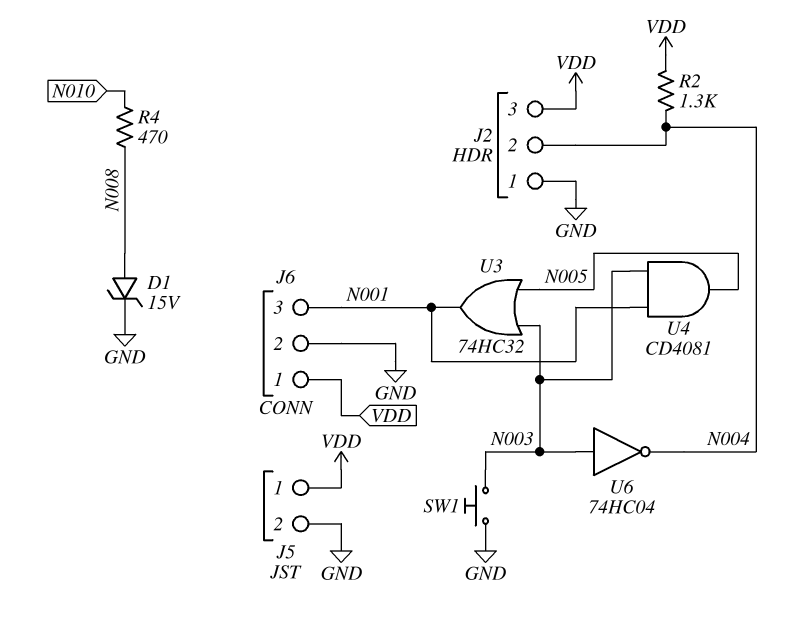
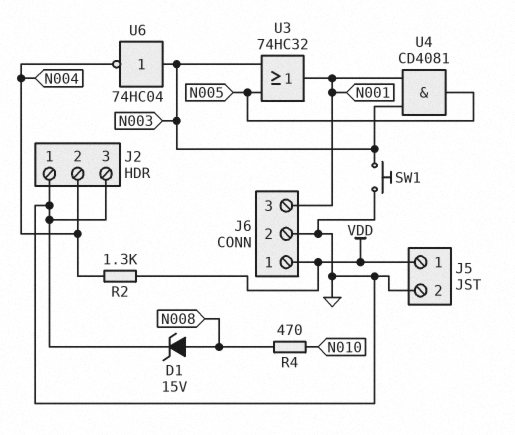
J2 pin 3: VDD -> GND

